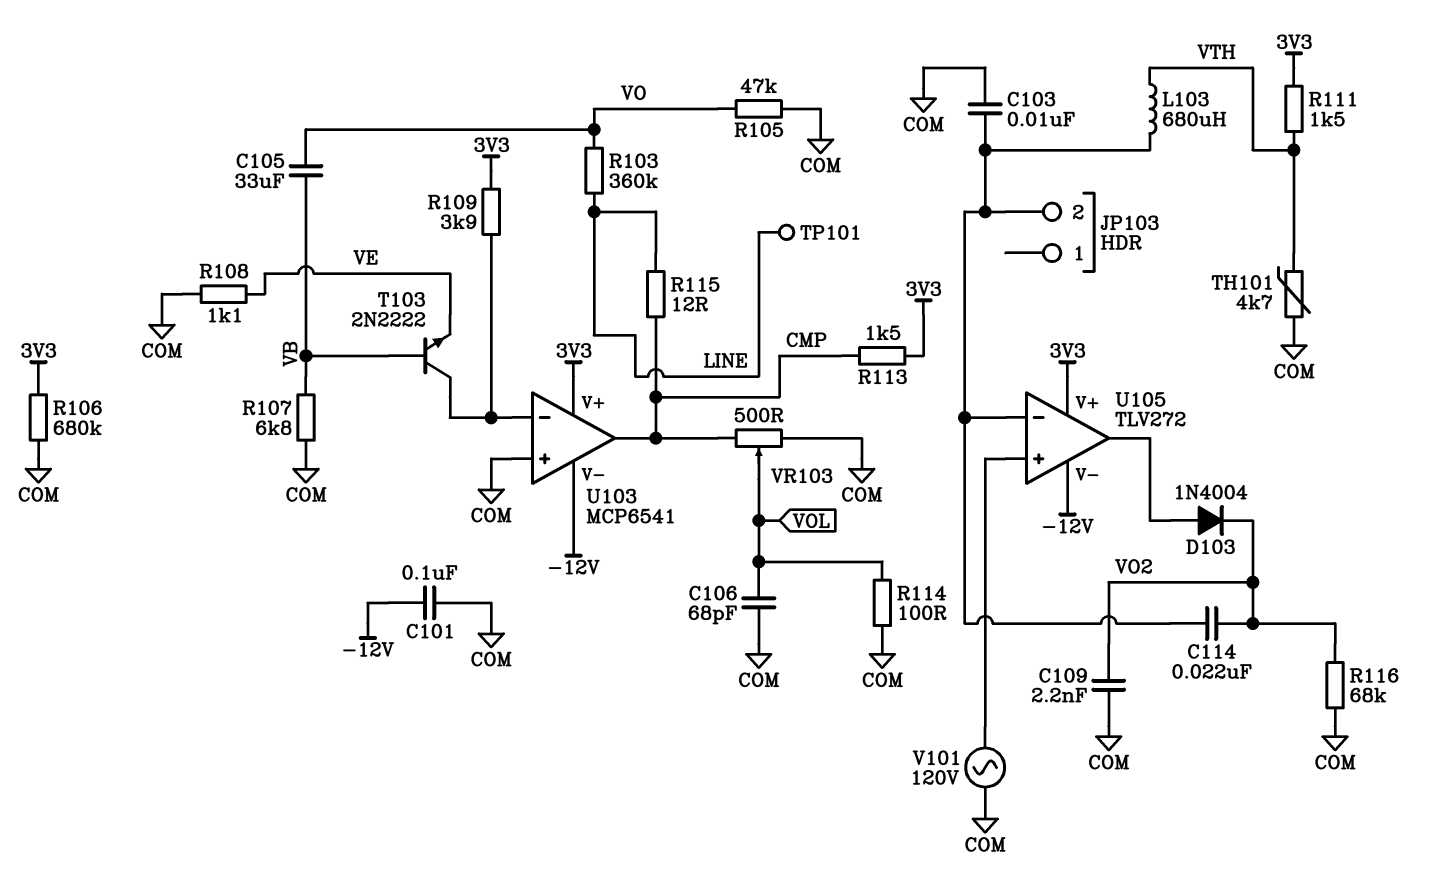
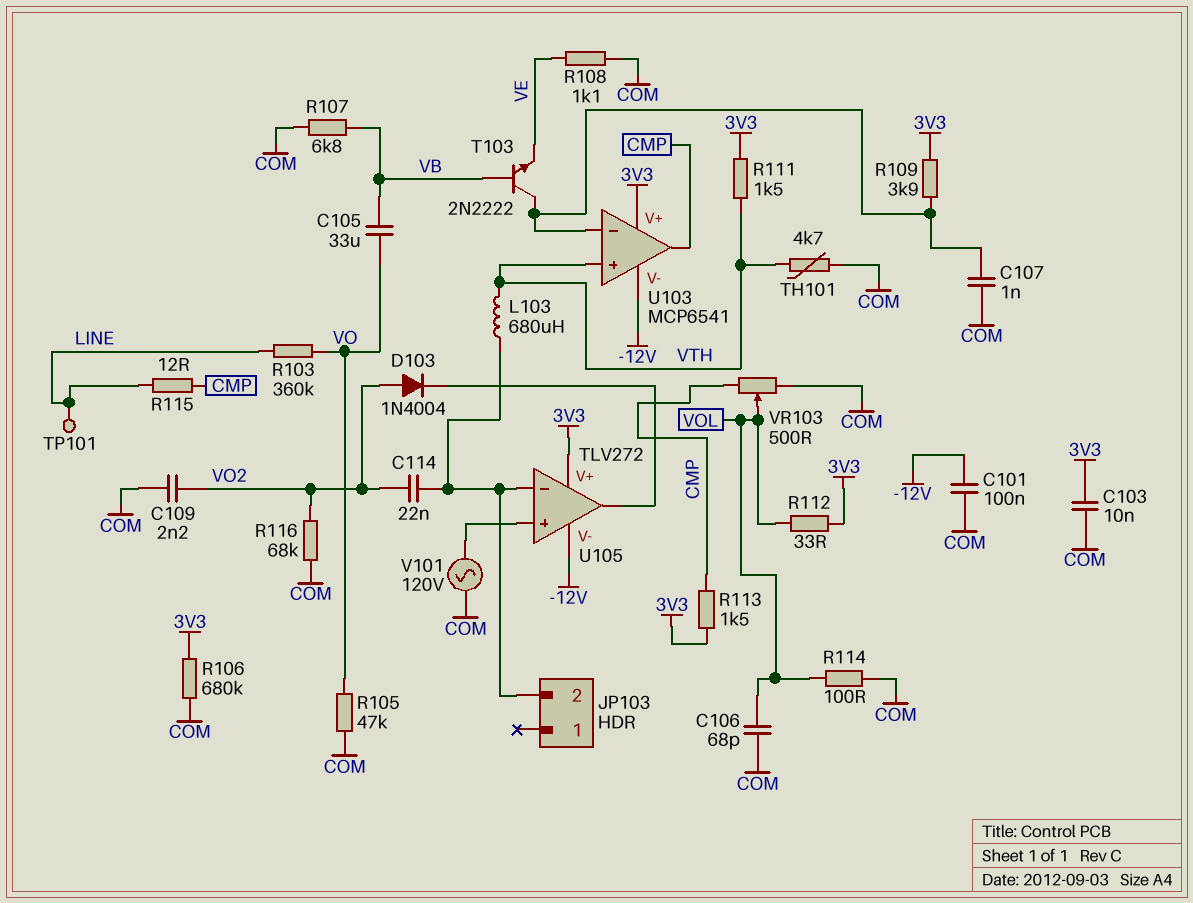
C103: 10nF (COM, JP103/2) -> 10nF (3V3, COM)
C107: none -> 1nF (COM, U103/in-)
D103: diode 1N4004 (A U105/out, K VO2) -> diode 1N4004 (A VO2, K U105/out)
R112: none -> 33 (3V3, VOL)
U103 pin in+: COM -> VTH

